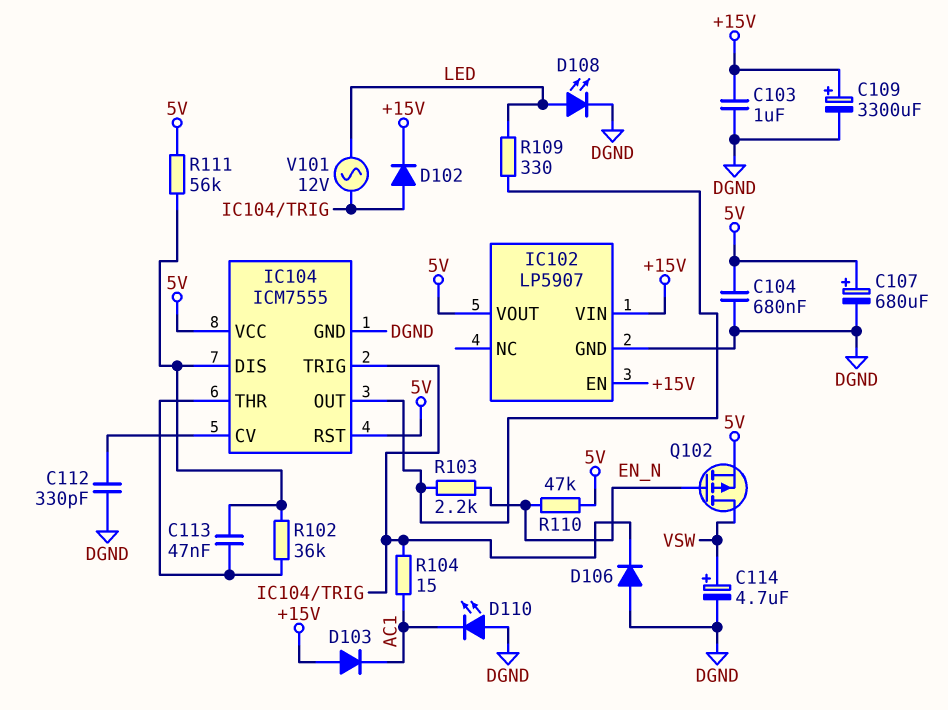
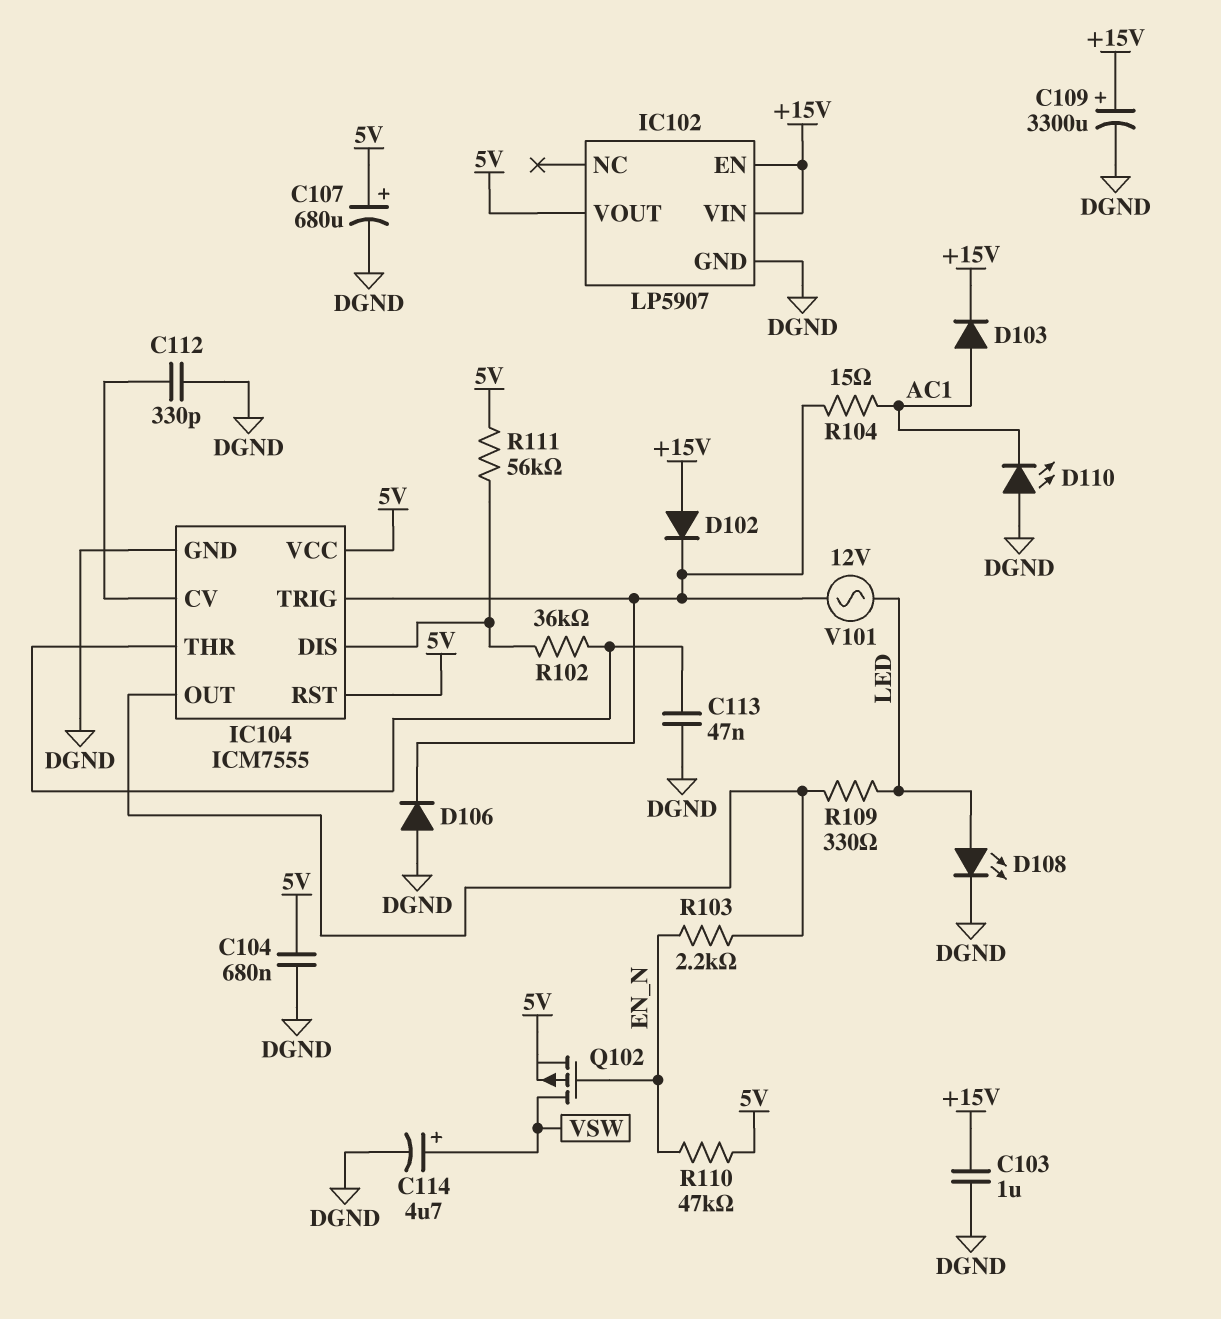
C113: 47nF (IC104/DIS, IC104/THR) -> 47nF (DGND, IC104/THR)
D102: diode (A IC104/TRIG, K +15V) -> diode (A +15V, K IC104/TRIG)
D103: diode (A +15V, K AC1) -> diode (A AC1, K +15V)

